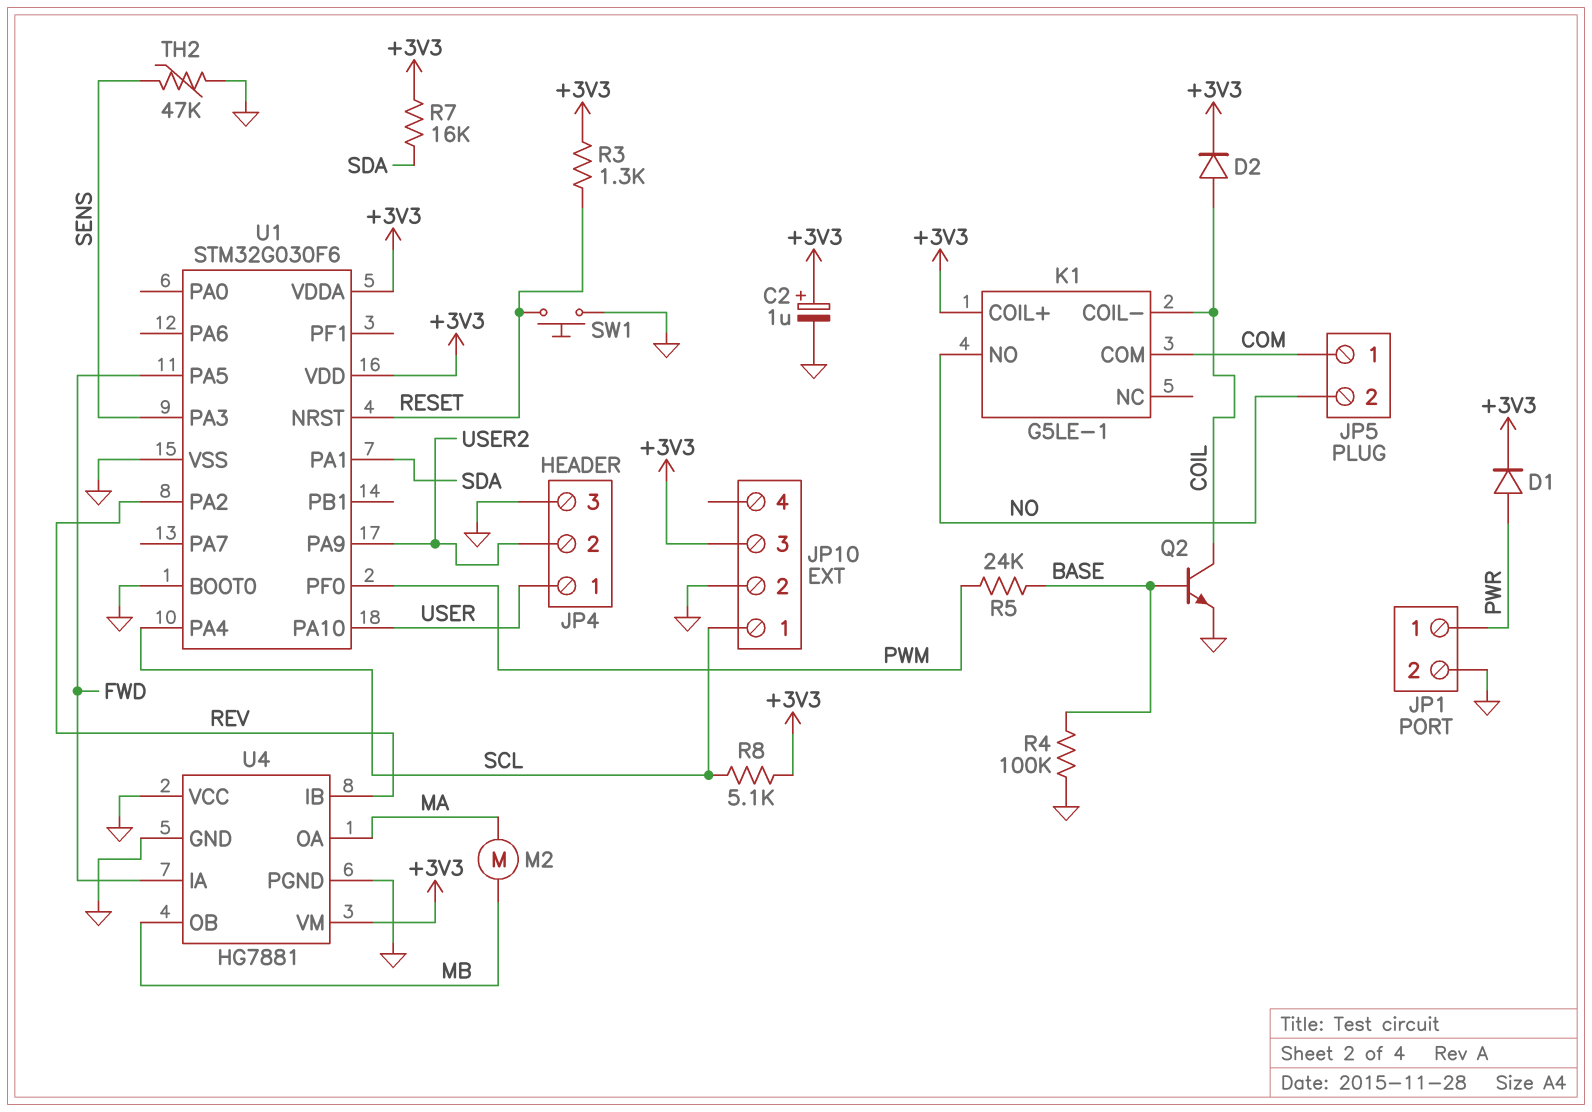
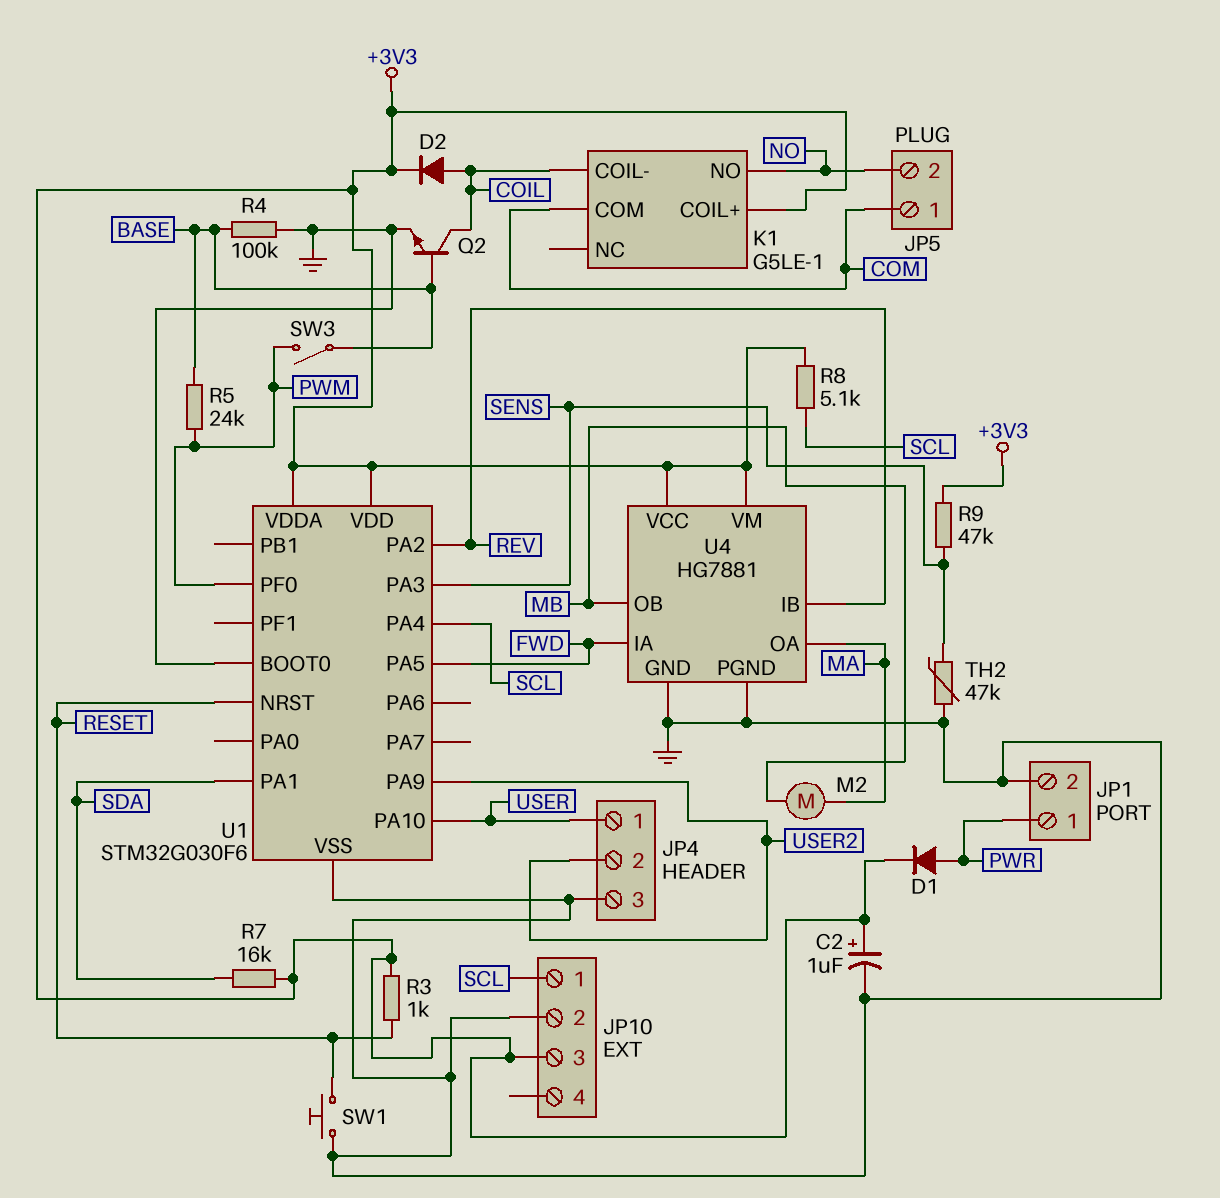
R3: 1.3k (+3V3, RESET) -> 1k (+3V3, RESET)
R9: none -> 47k (+3V3, SENS)
SW3: none -> switch (BASE, PWM)
U4 pin VCC: GND -> +3V3

